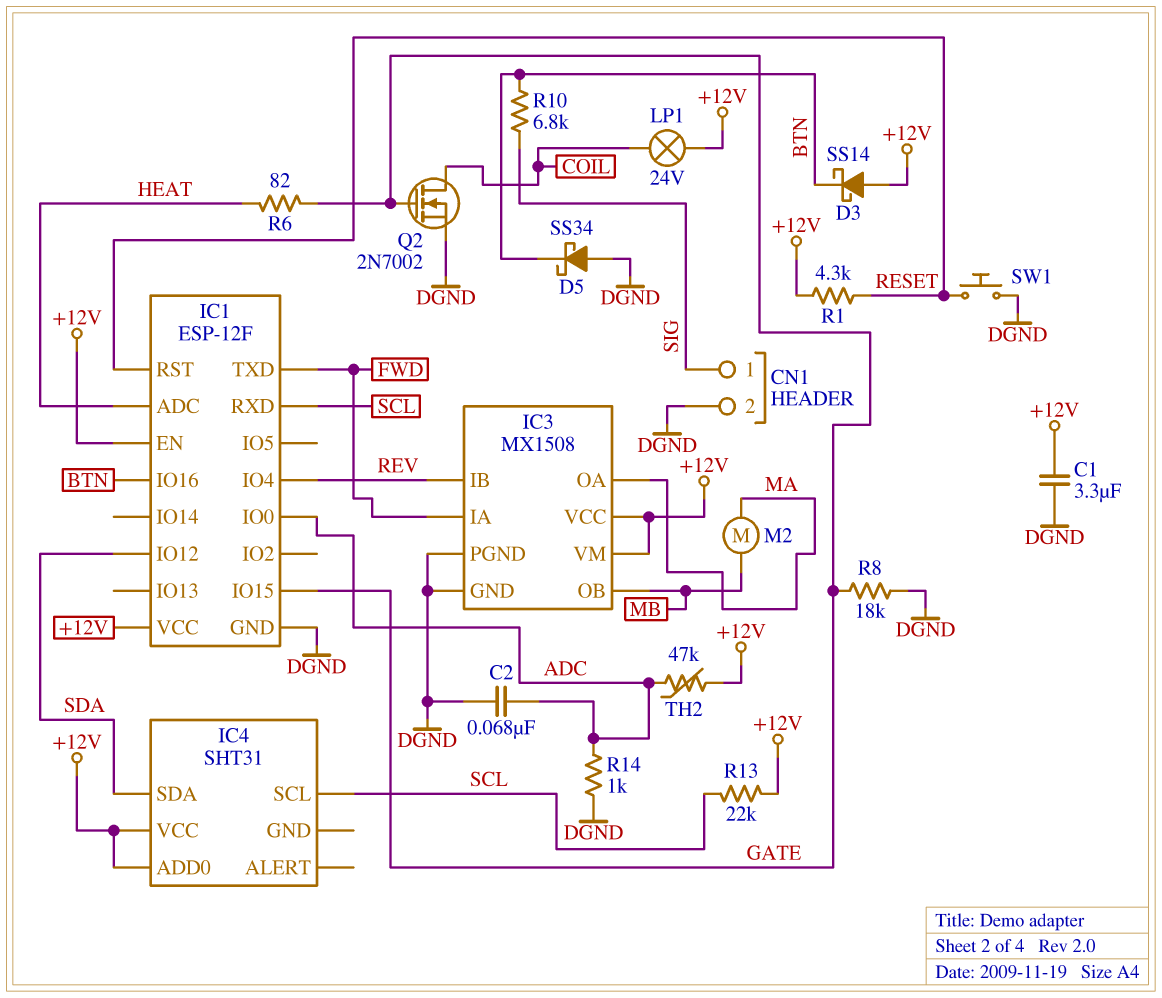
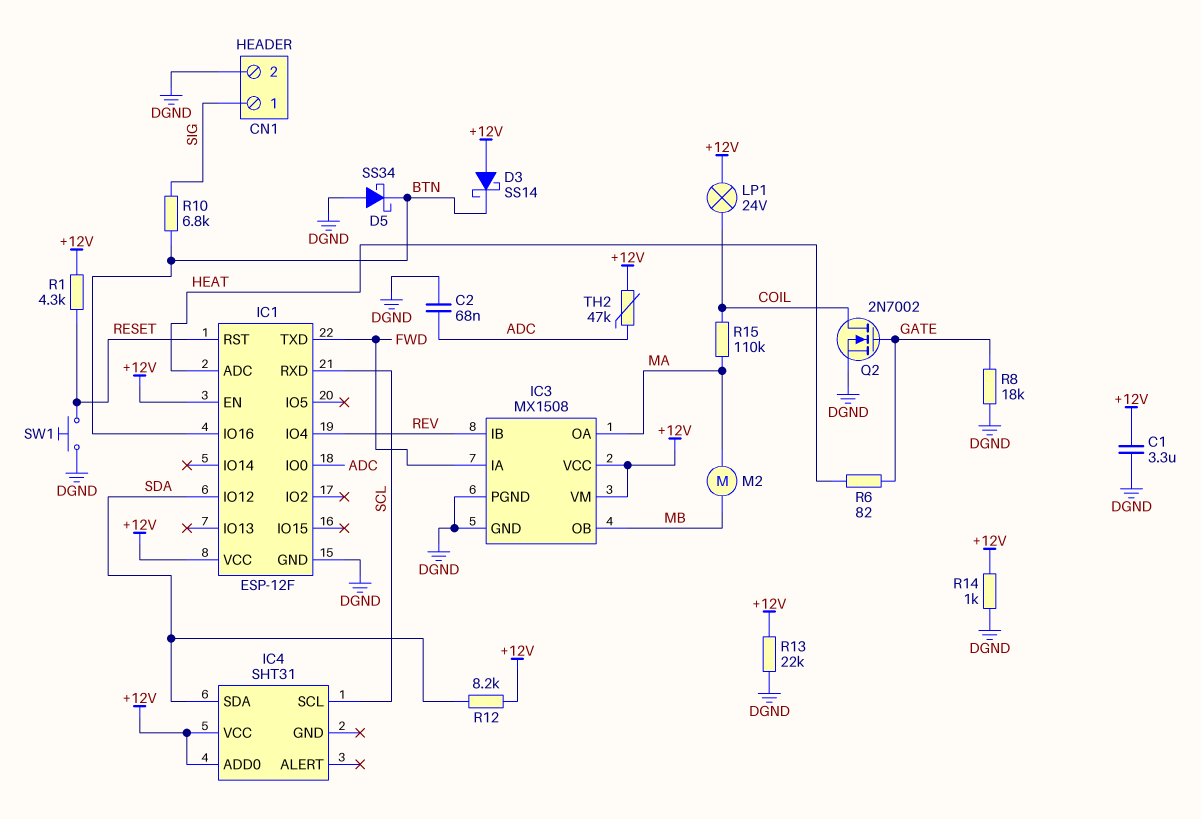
IC1 pin IO15: GATE -> none
R12: none -> 8.2k (+12V, SDA)
R13: 22k (+12V, SCL) -> 22k (+12V, DGND)
R14: 1k (ADC, DGND) -> 1k (+12V, DGND)
R15: none -> 110k (COIL, MA)

